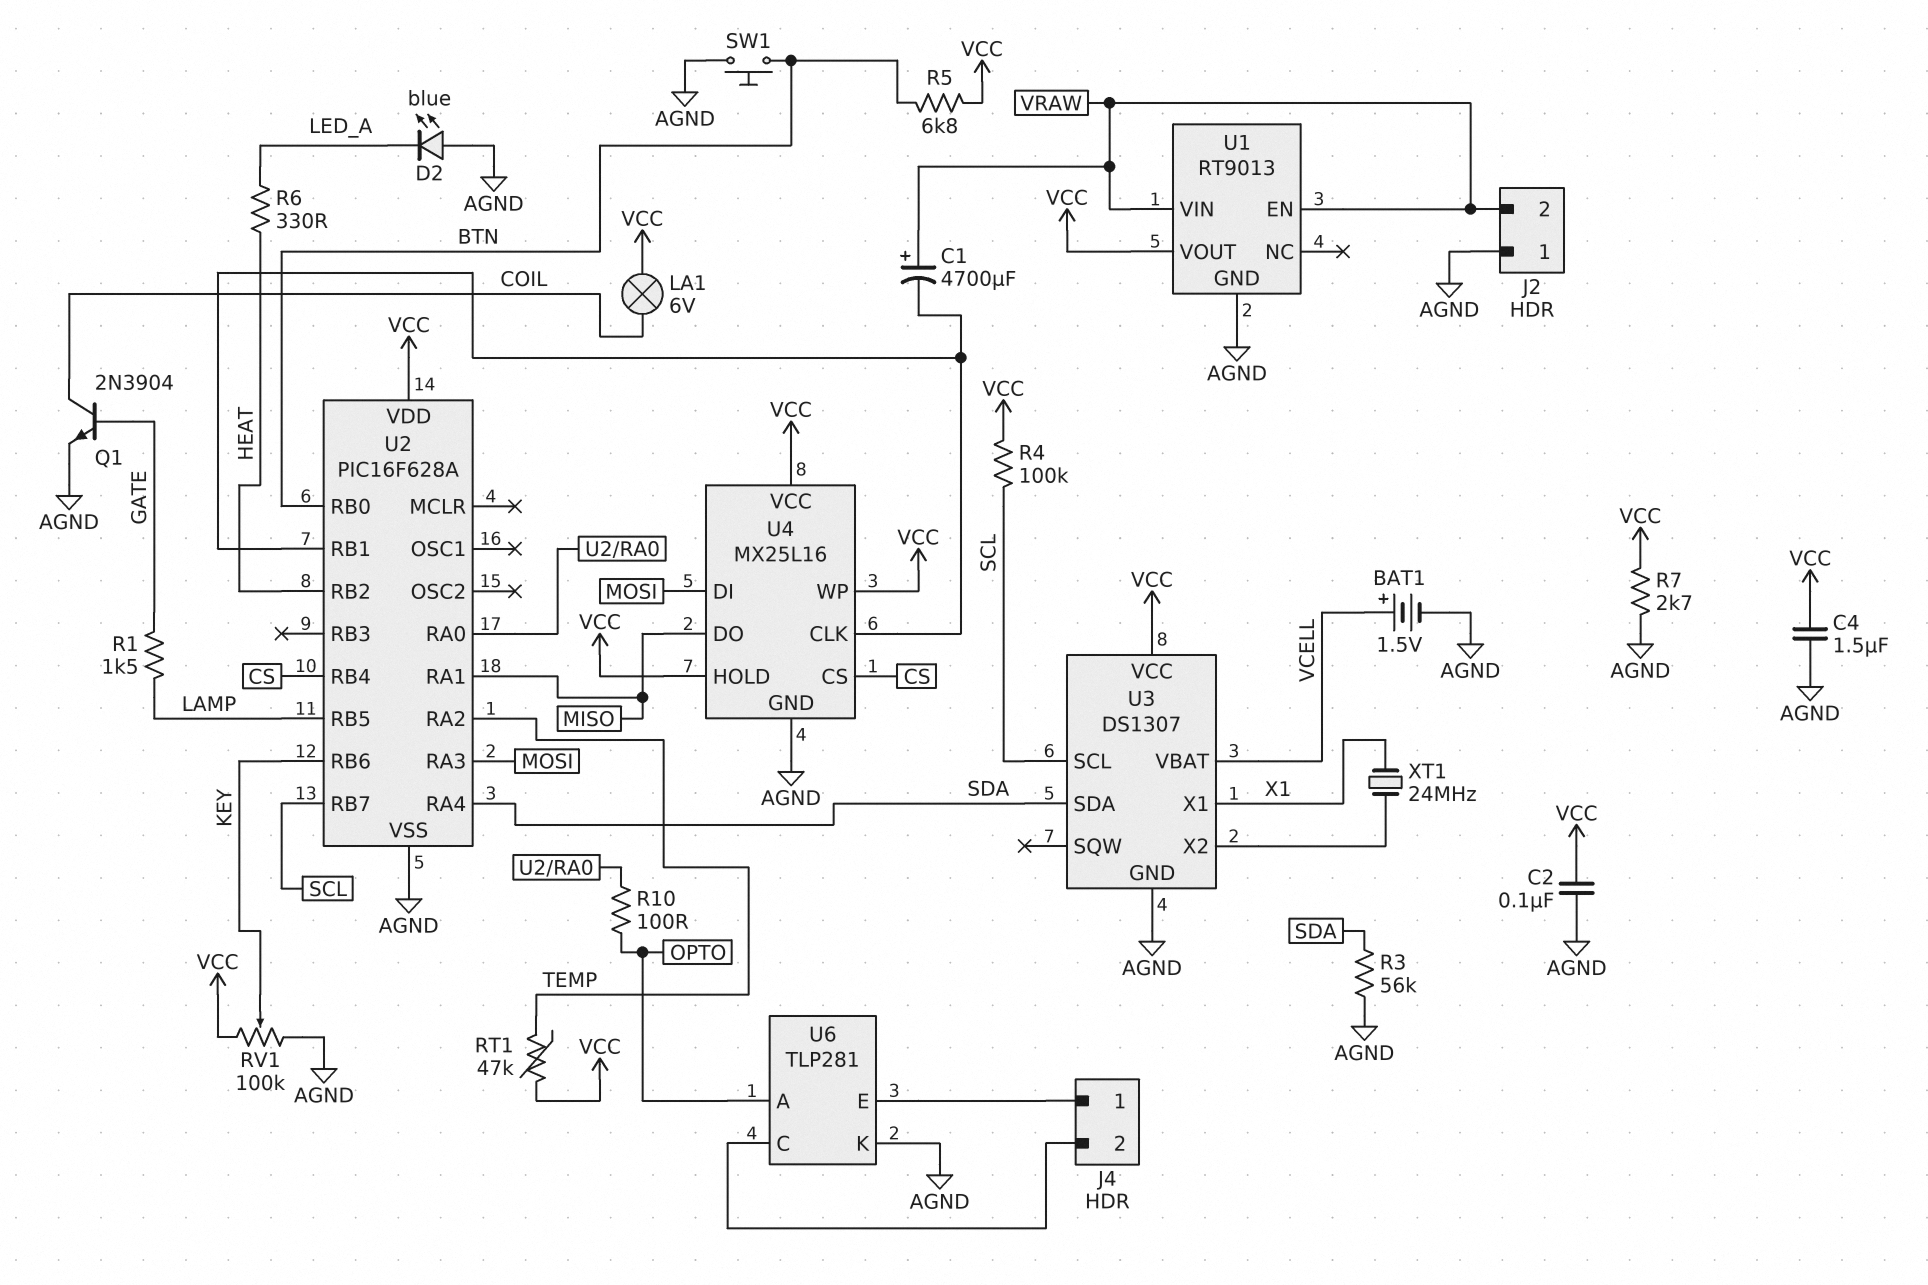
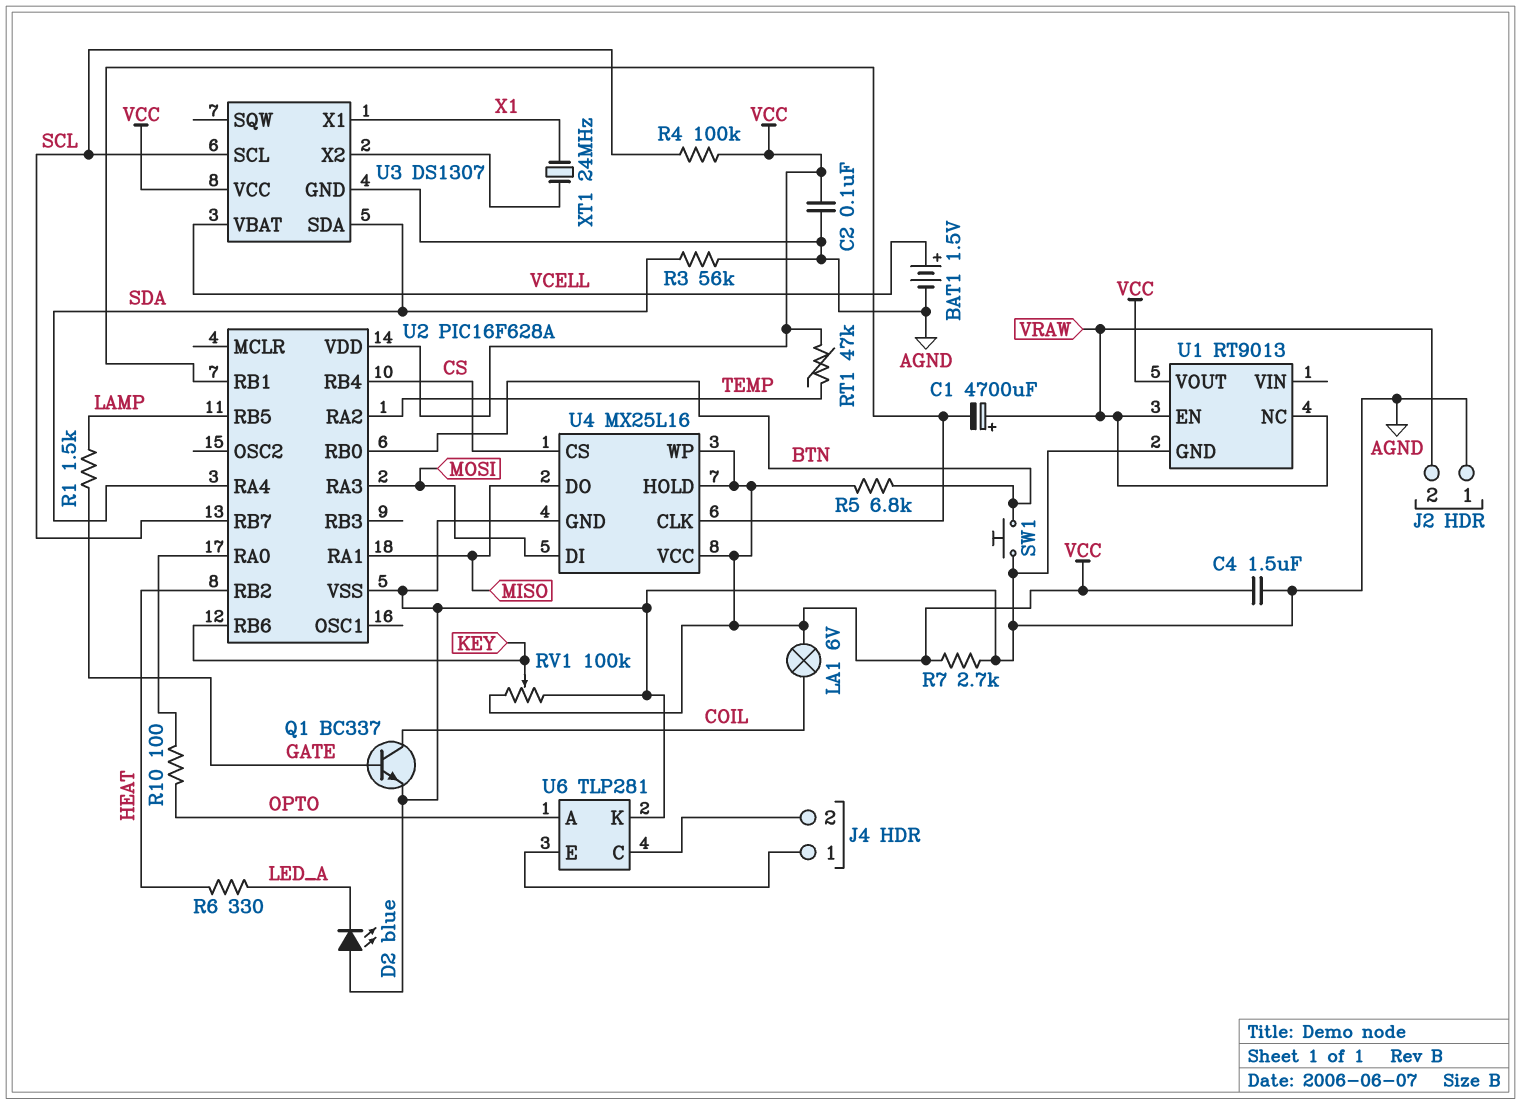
Q1: NPN 2N3904 (B GATE, C COIL, E AGND) -> NPN BC337 (B GATE, C COIL, E AGND)
U1 pin NC: none -> VRAW
U1 pin VIN: VRAW -> none

